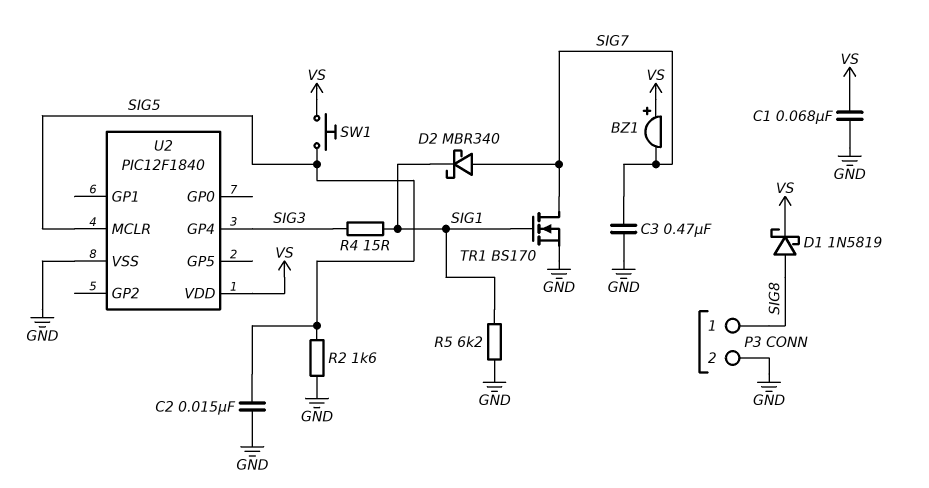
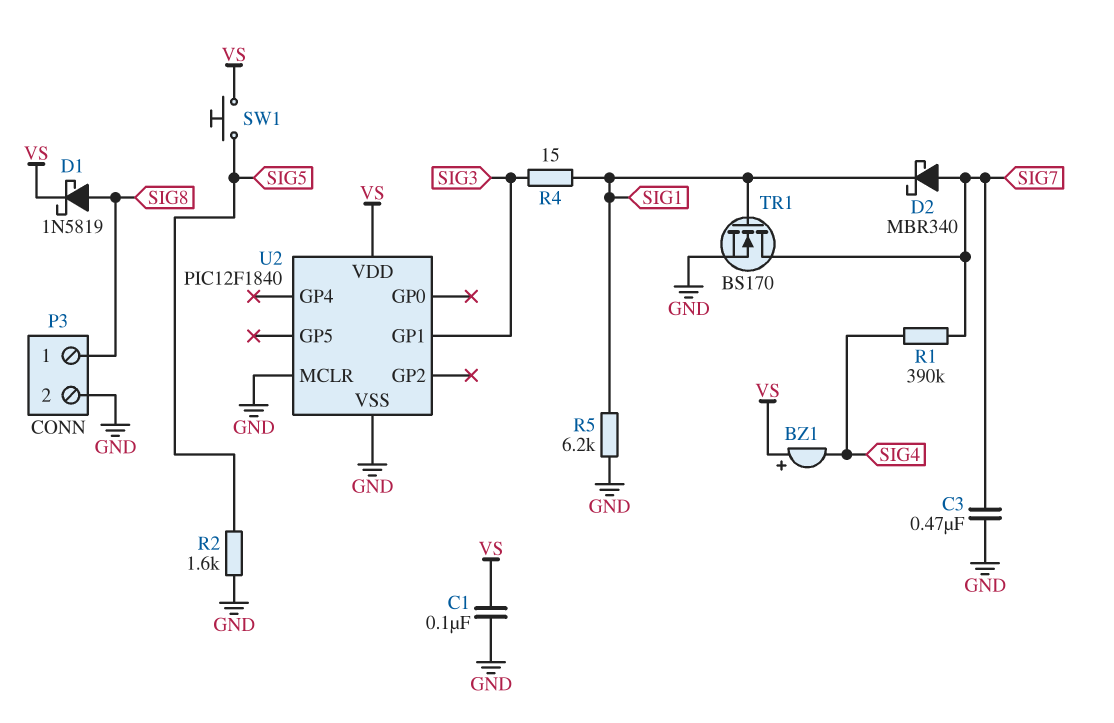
BZ1: buzzer (plus VS, minus SIG7) -> buzzer (plus VS, minus SIG4)
C1: 68nF (GND, VS) -> 100nF (GND, VS)
C2: 15nF (GND, SIG5) -> none
R1: none -> 390k (SIG4, SIG7)
U2 pin GP1: none -> SIG3
U2 pin GP4: SIG3 -> none
U2 pin MCLR: SIG5 -> GND

